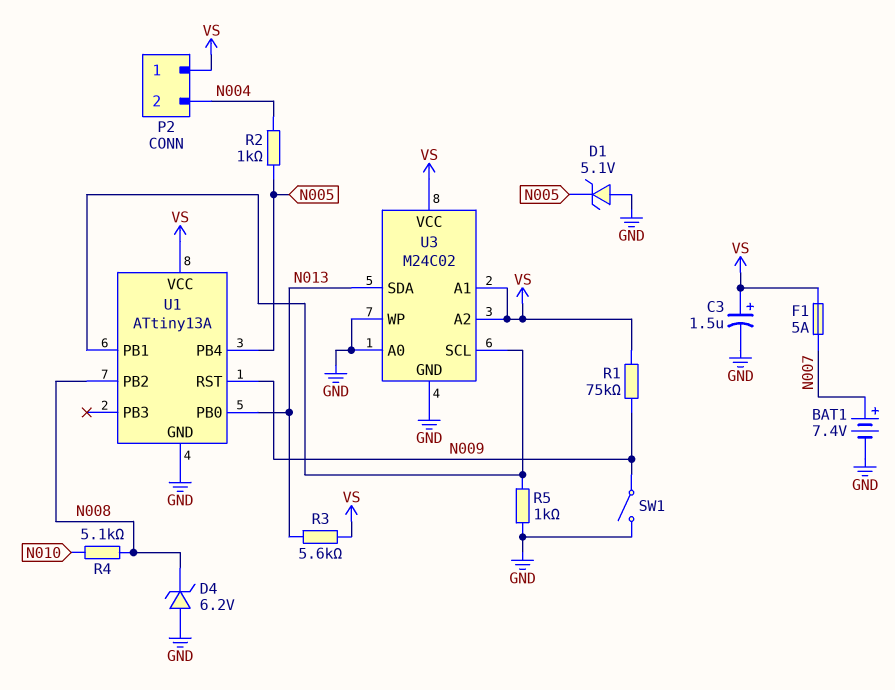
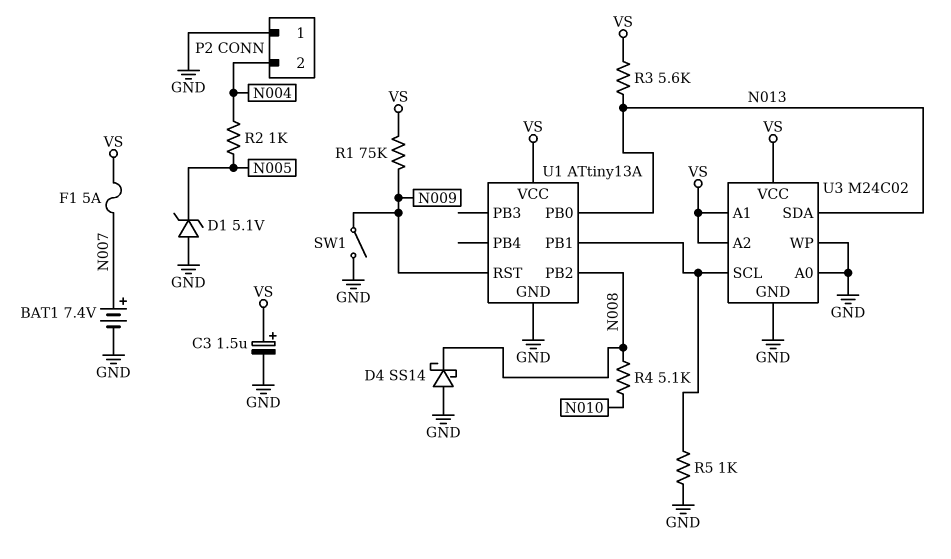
D4: zener 6.2V (A GND, K N008) -> schottky SS14 (A GND, K N008)
P2 pin 1: VS -> GND
U1 pin PB4: N005 -> none

